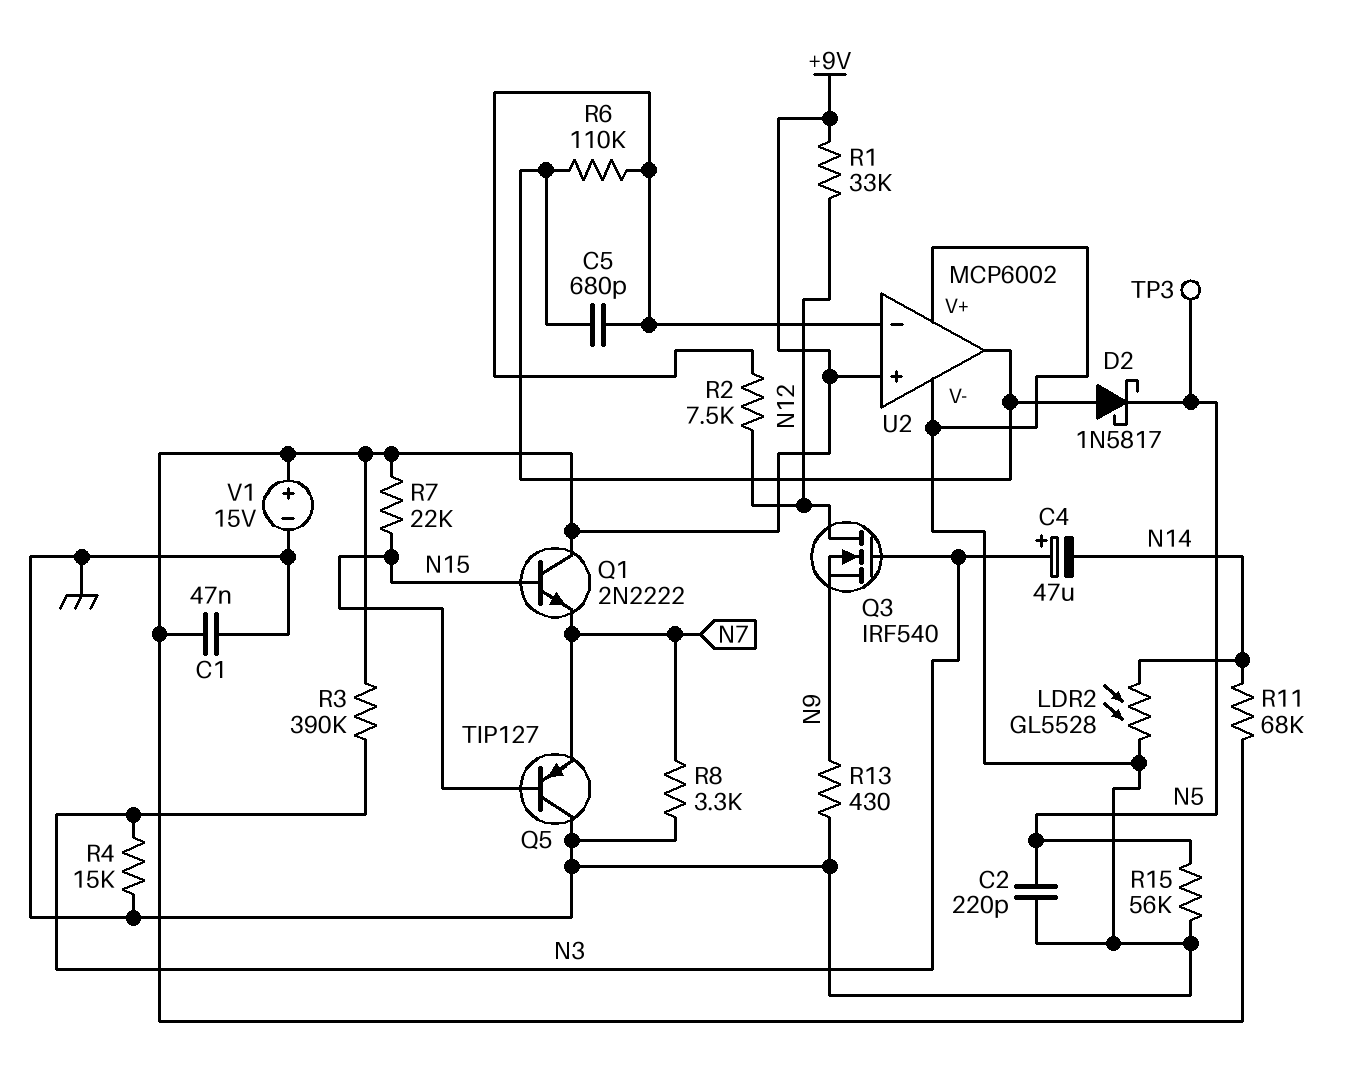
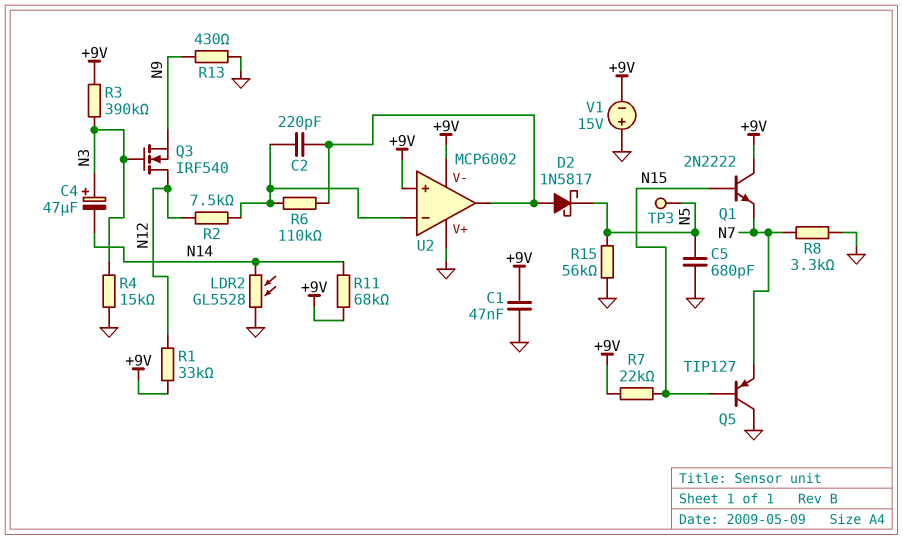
C2: 220pF (GND, N5) -> 220pF (U2/in-, U2/out)
C5: 680pF (U2/in-, U2/out) -> 680pF (GND, N5)
U2 pin V-: GND -> +9V
V1: 15V (plus +9V, minus GND) -> 15V (plus GND, minus +9V)

